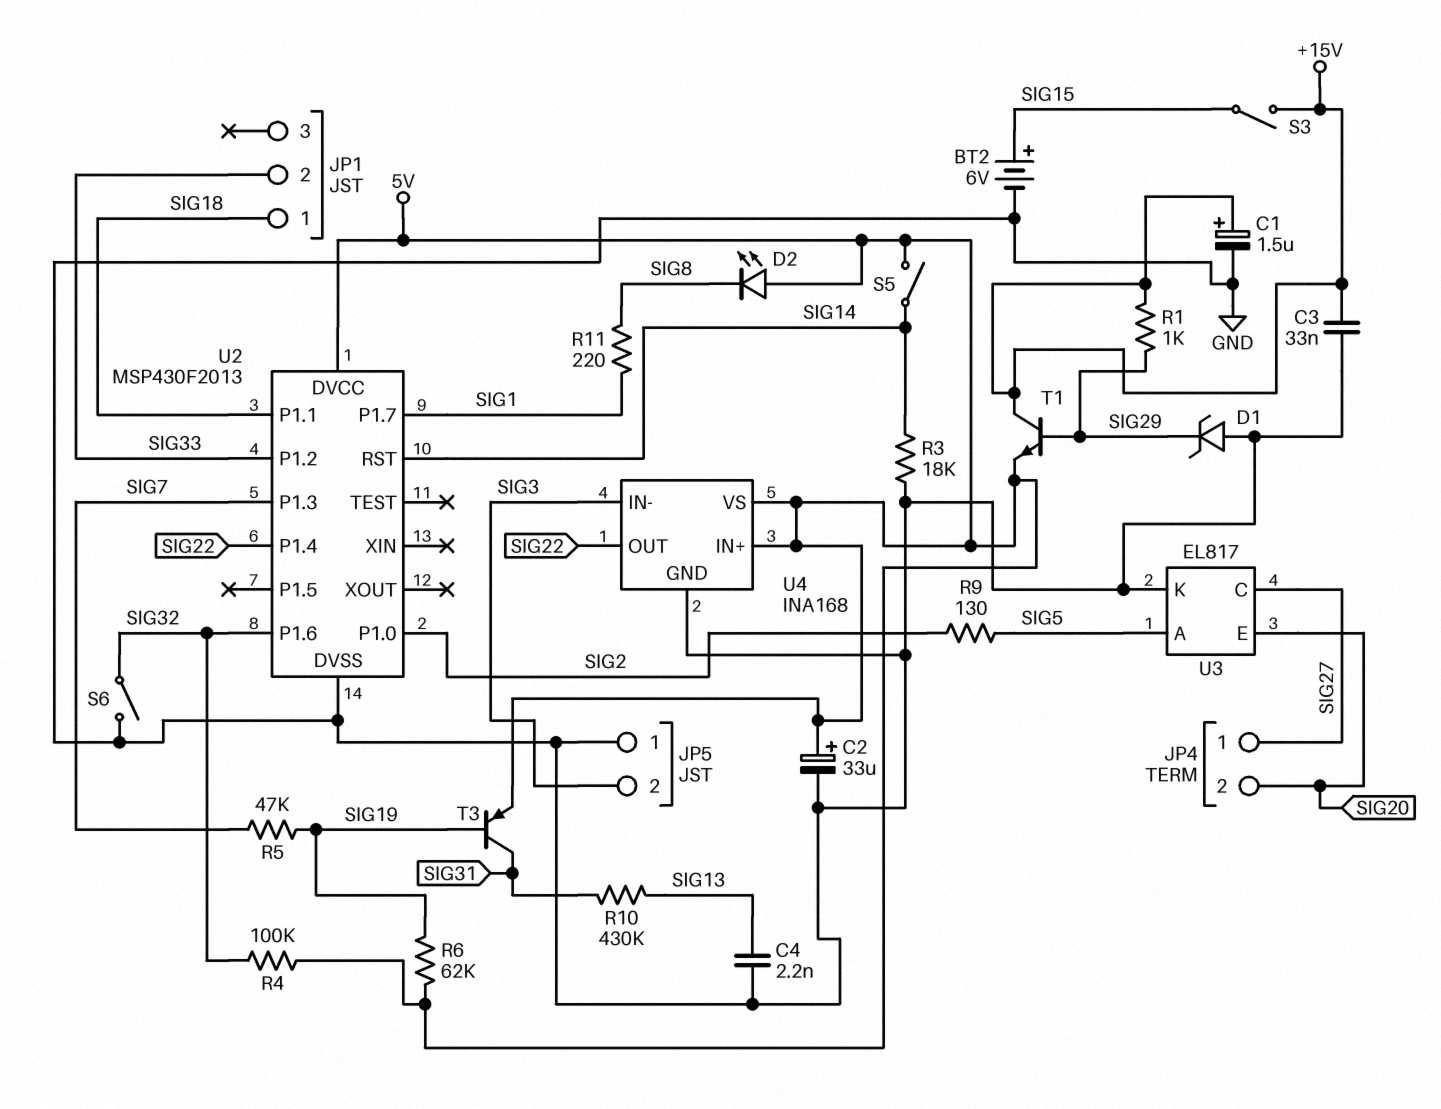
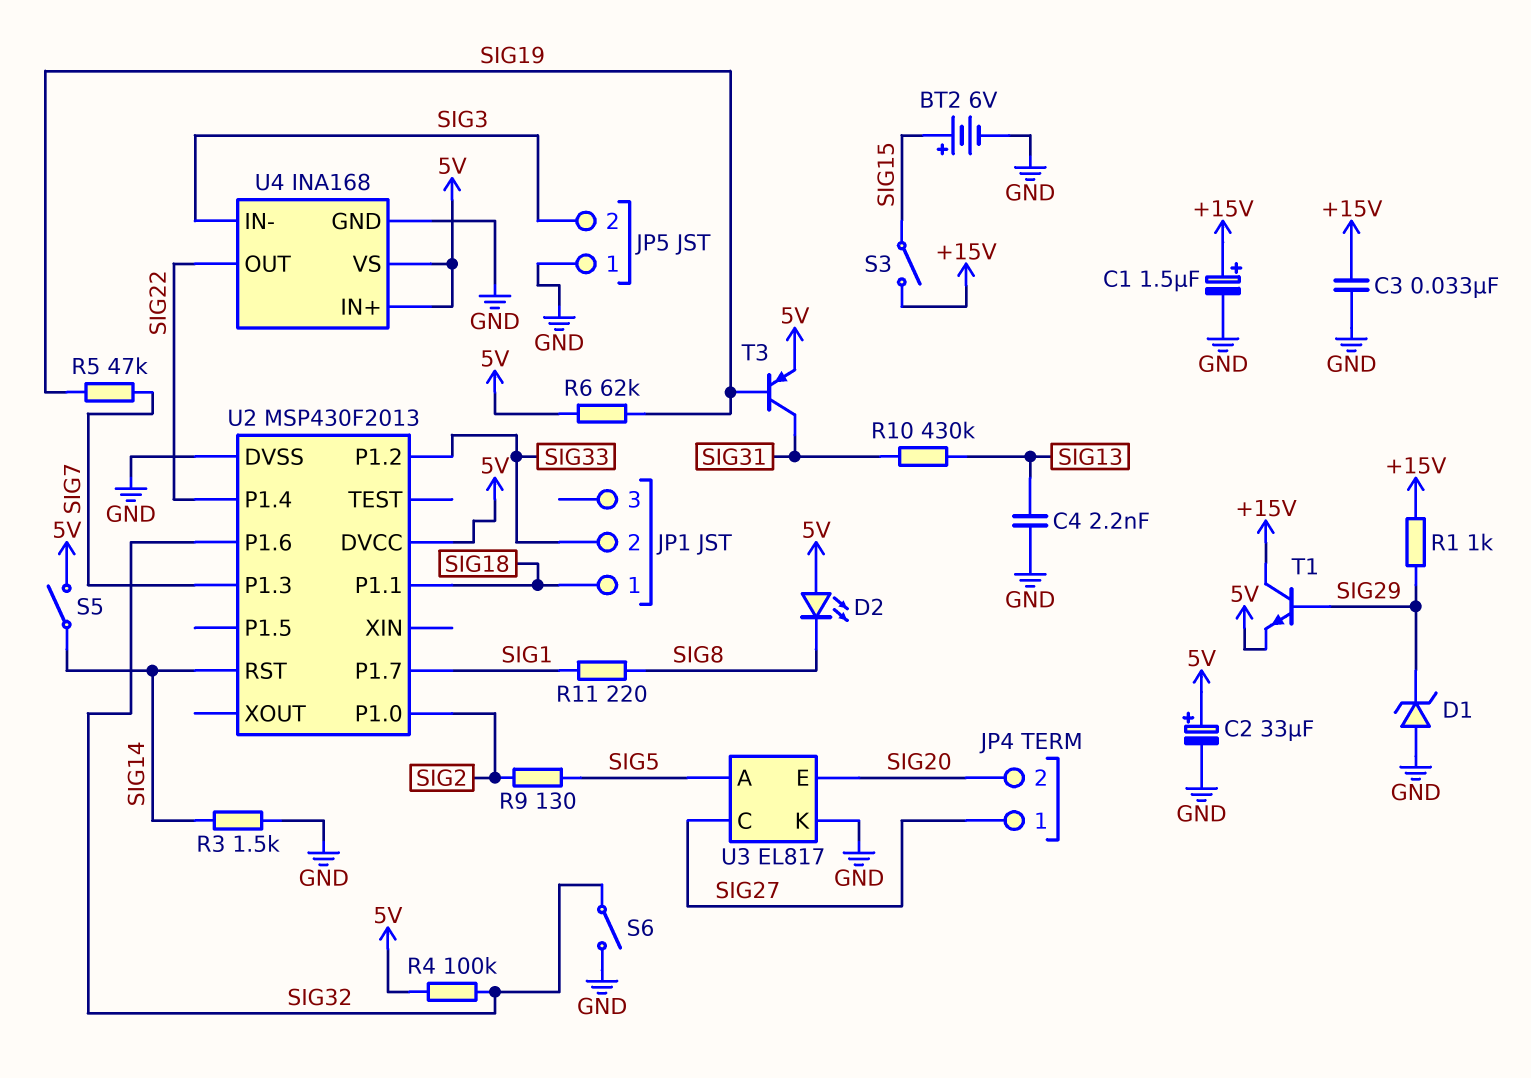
R3: 18k (GND, SIG14) -> 1.5k (GND, SIG14)

